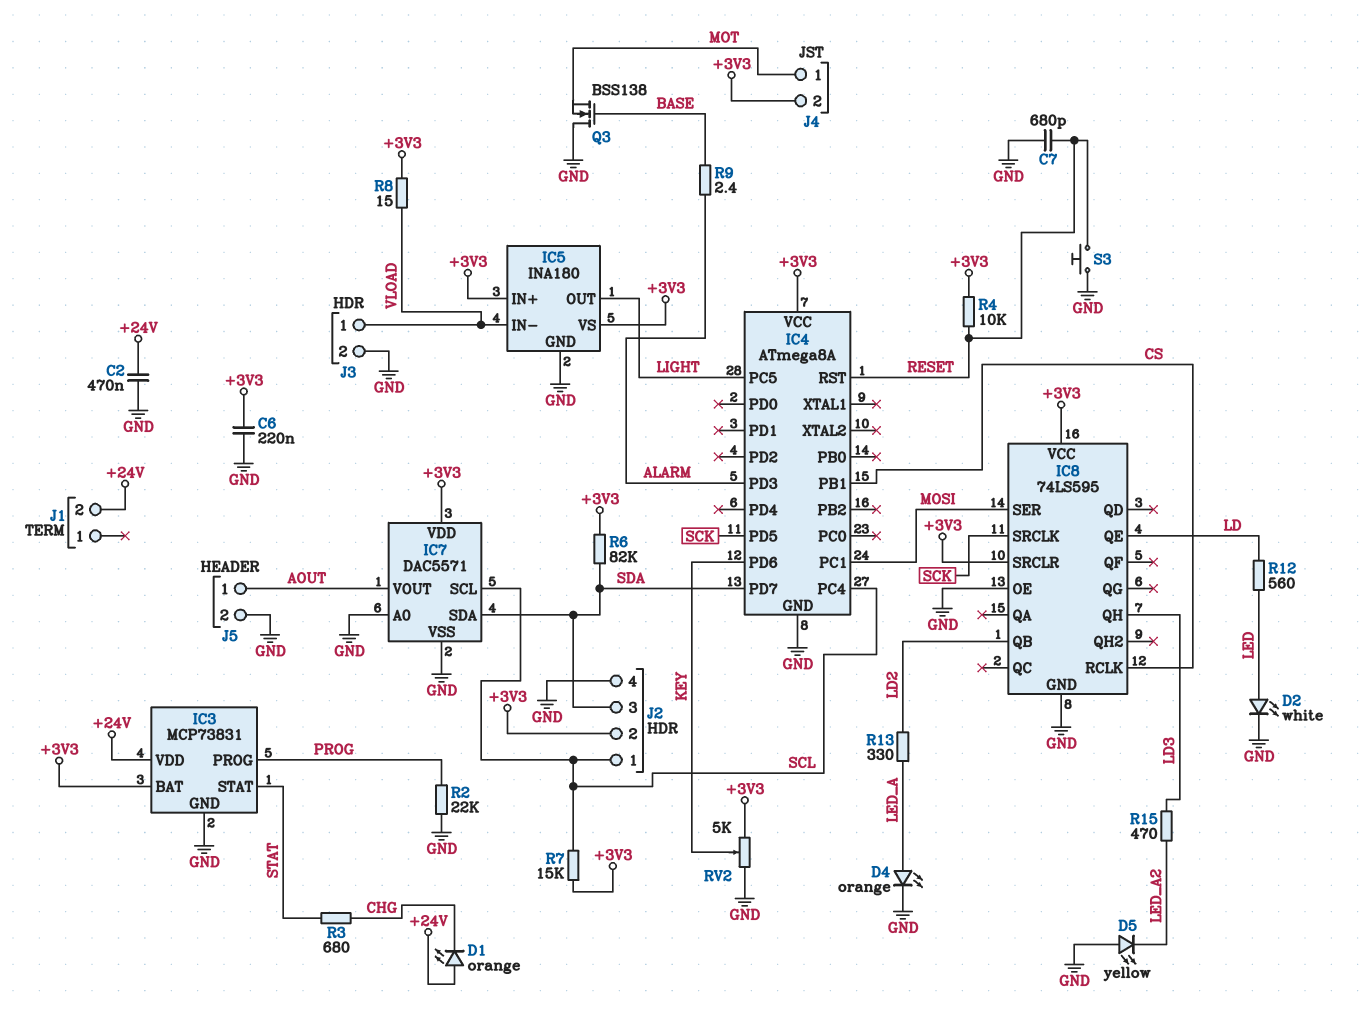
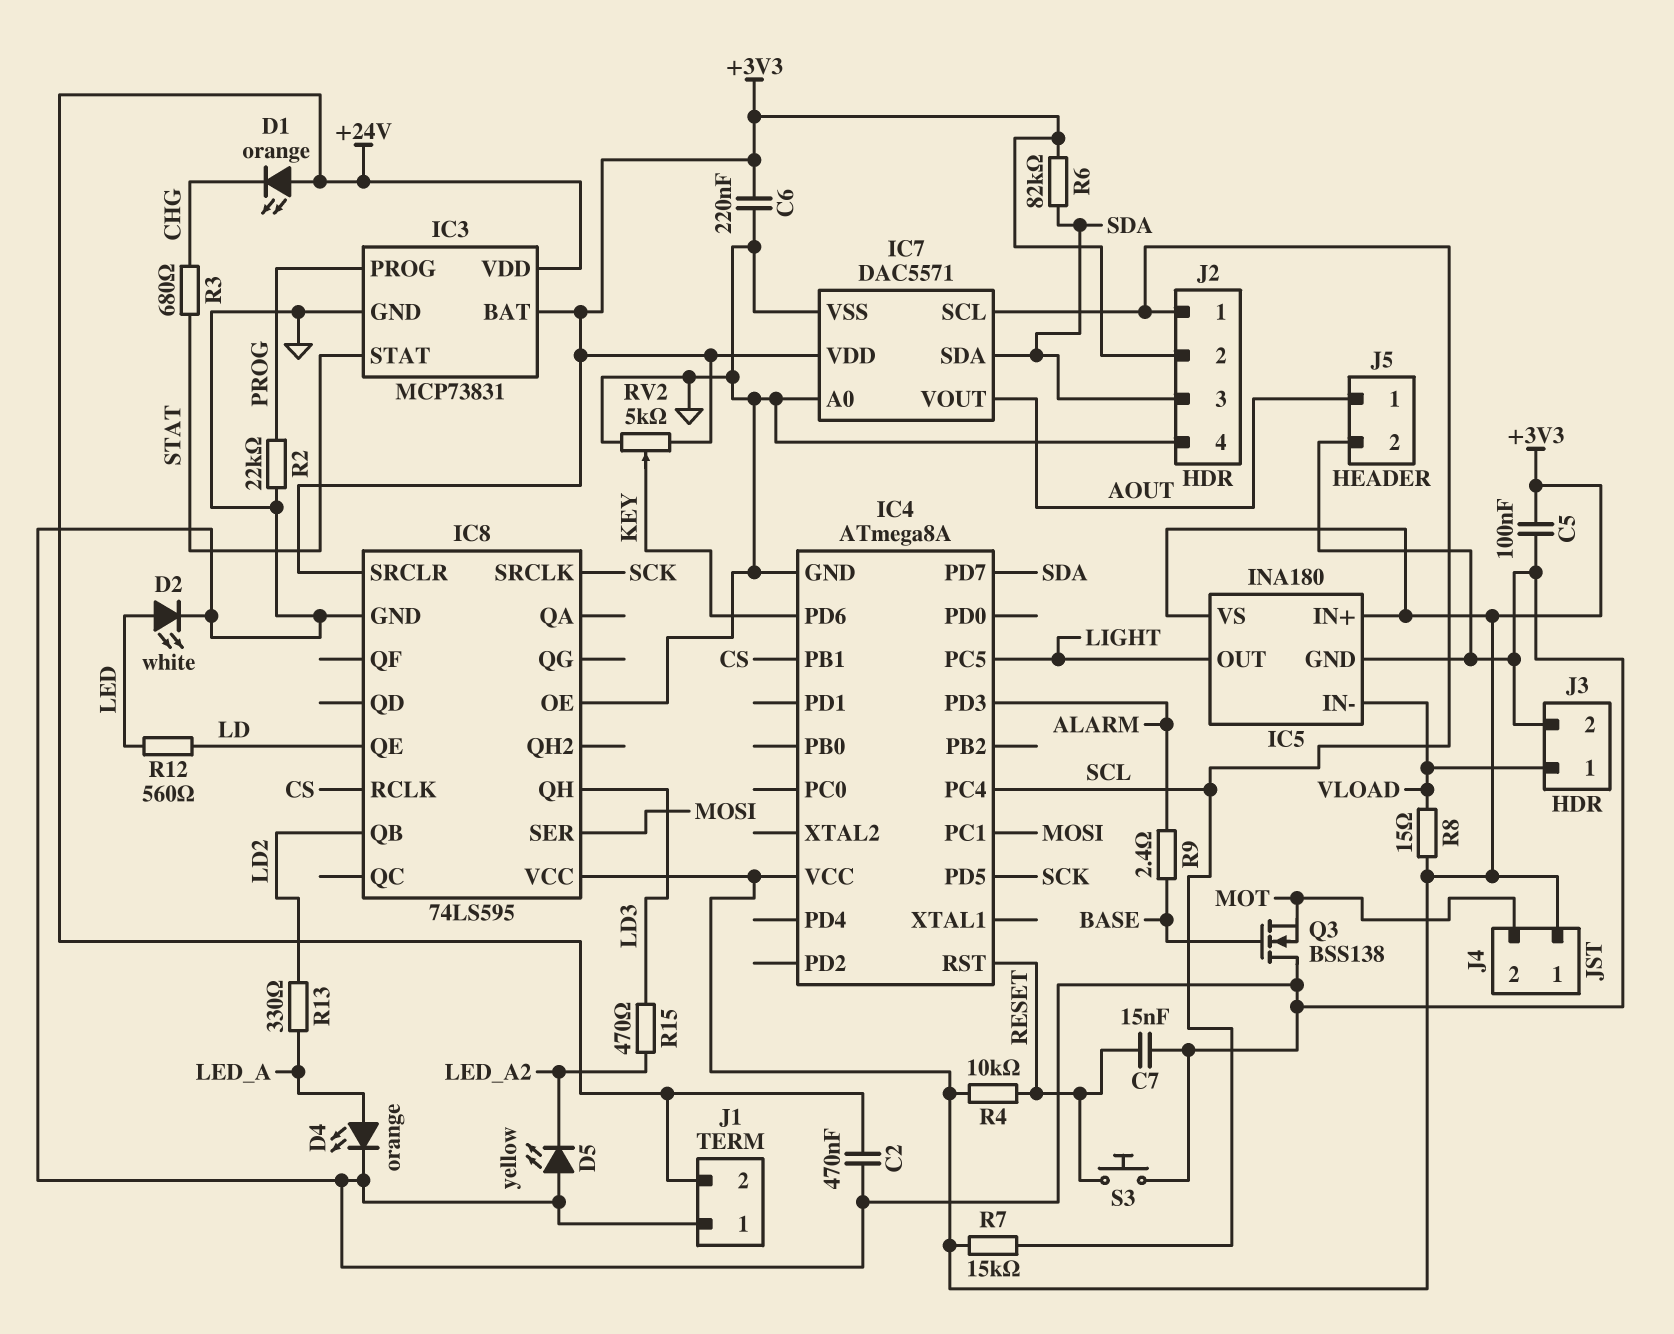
C5: none -> 100nF (+3V3, GND)
C7: 680pF (GND, RESET) -> 15nF (GND, RESET)
J1 pin 1: none -> GND
J4 pin 1: MOT -> +3V3
J4 pin 2: +3V3 -> MOT

